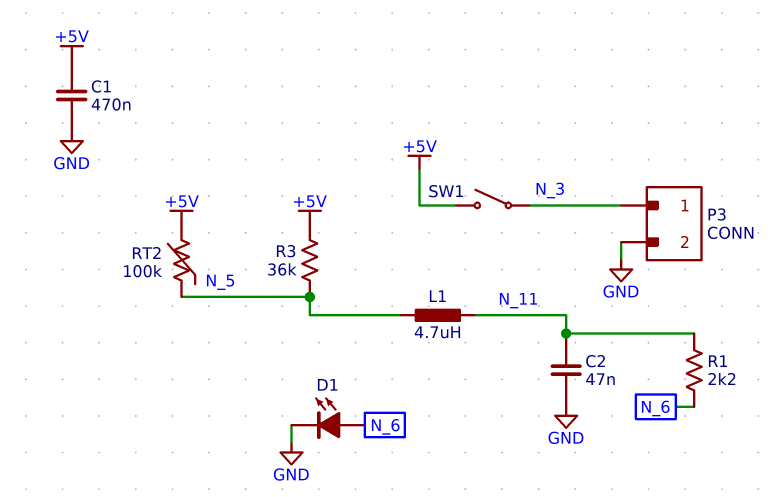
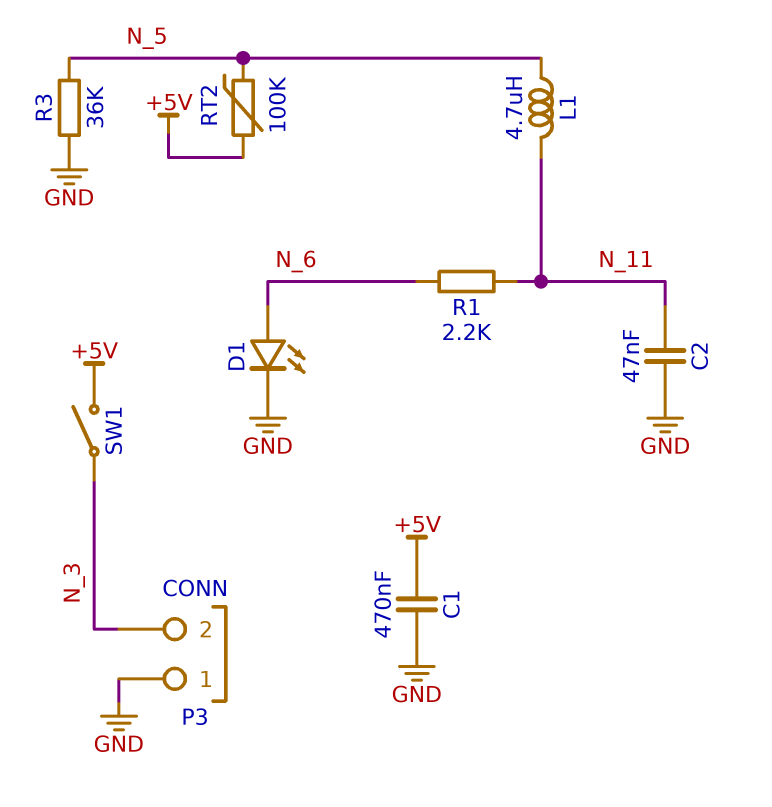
P3 pin 1: N_3 -> GND
P3 pin 2: GND -> N_3
R3: 36k (+5V, N_5) -> 36k (GND, N_5)

